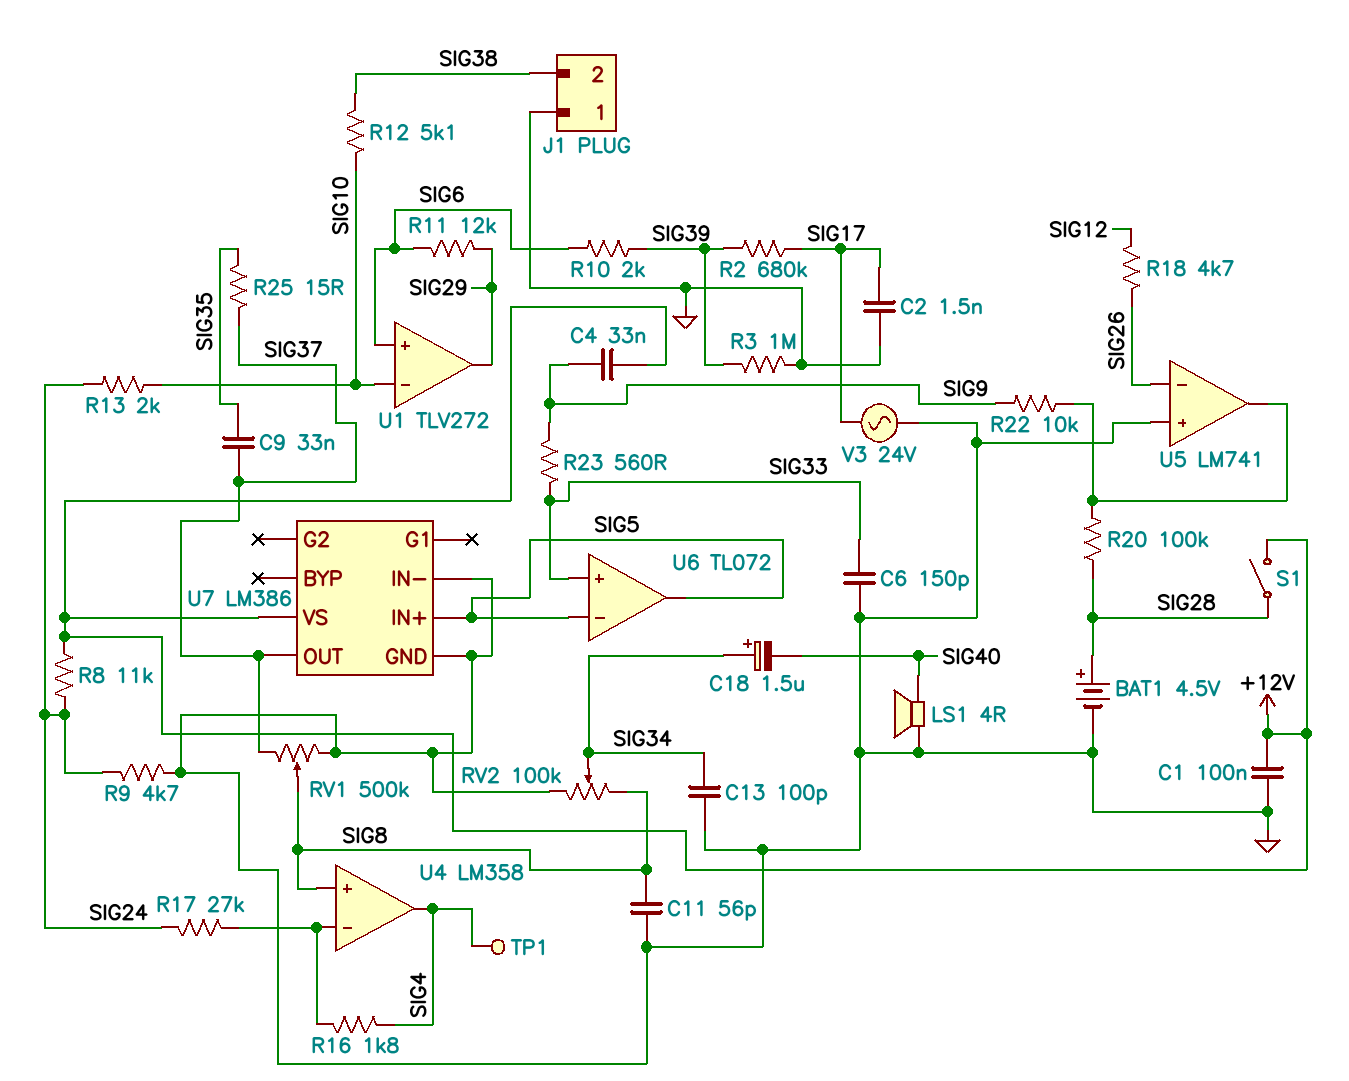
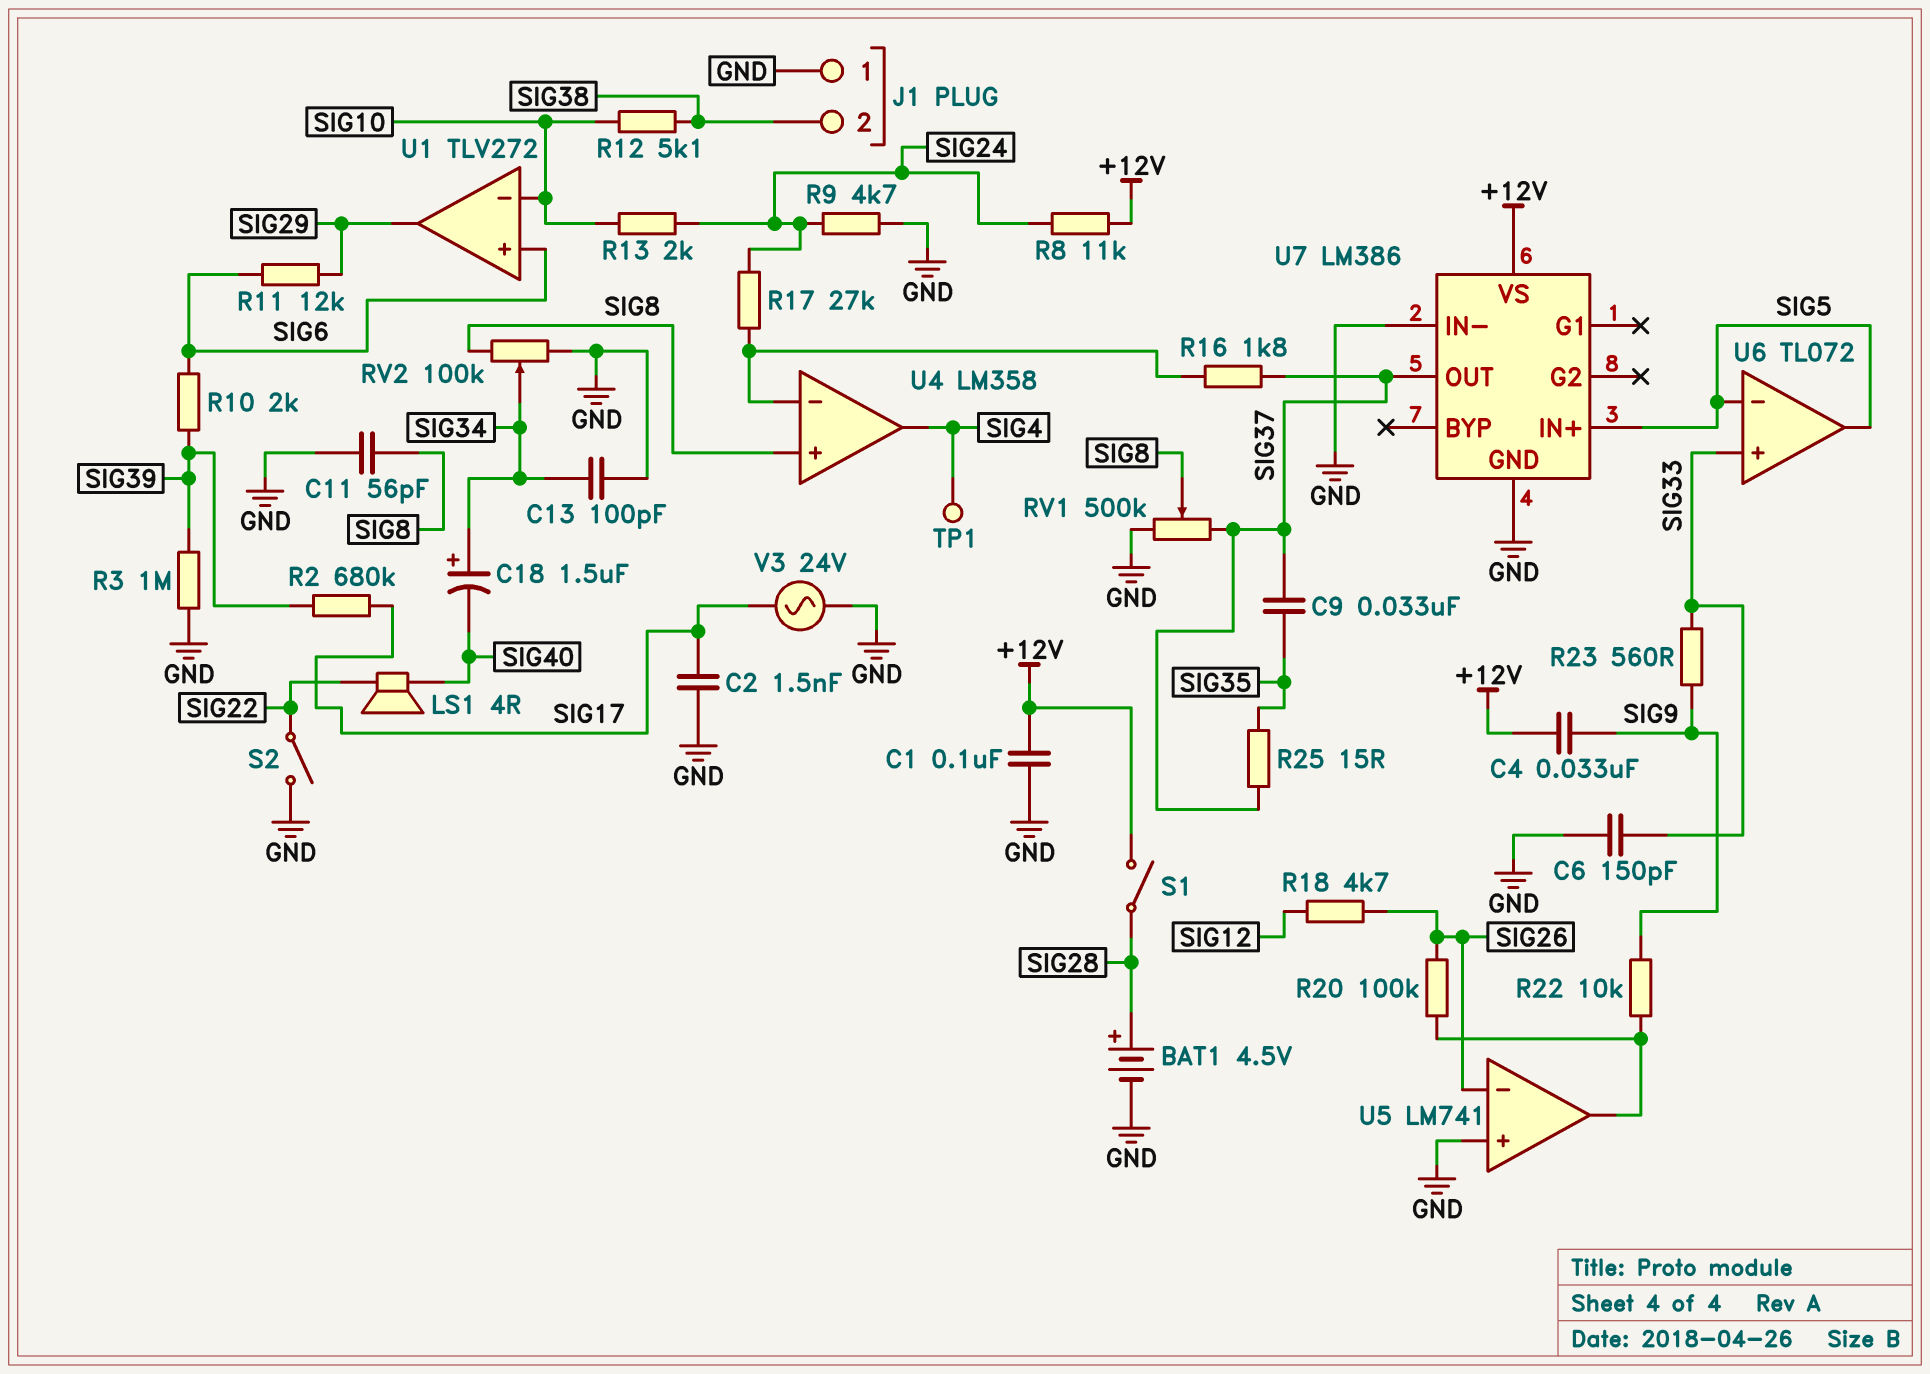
LS1: speaker 4R (GND, SIG40) -> speaker 4R (SIG22, SIG40)
R16: 1.8k (SIG4, U4/in-) -> 1.8k (SIG37, U4/in-)
R20: 100k (SIG28, U5/out) -> 100k (SIG26, U5/out)
S2: none -> switch (GND, SIG22)

